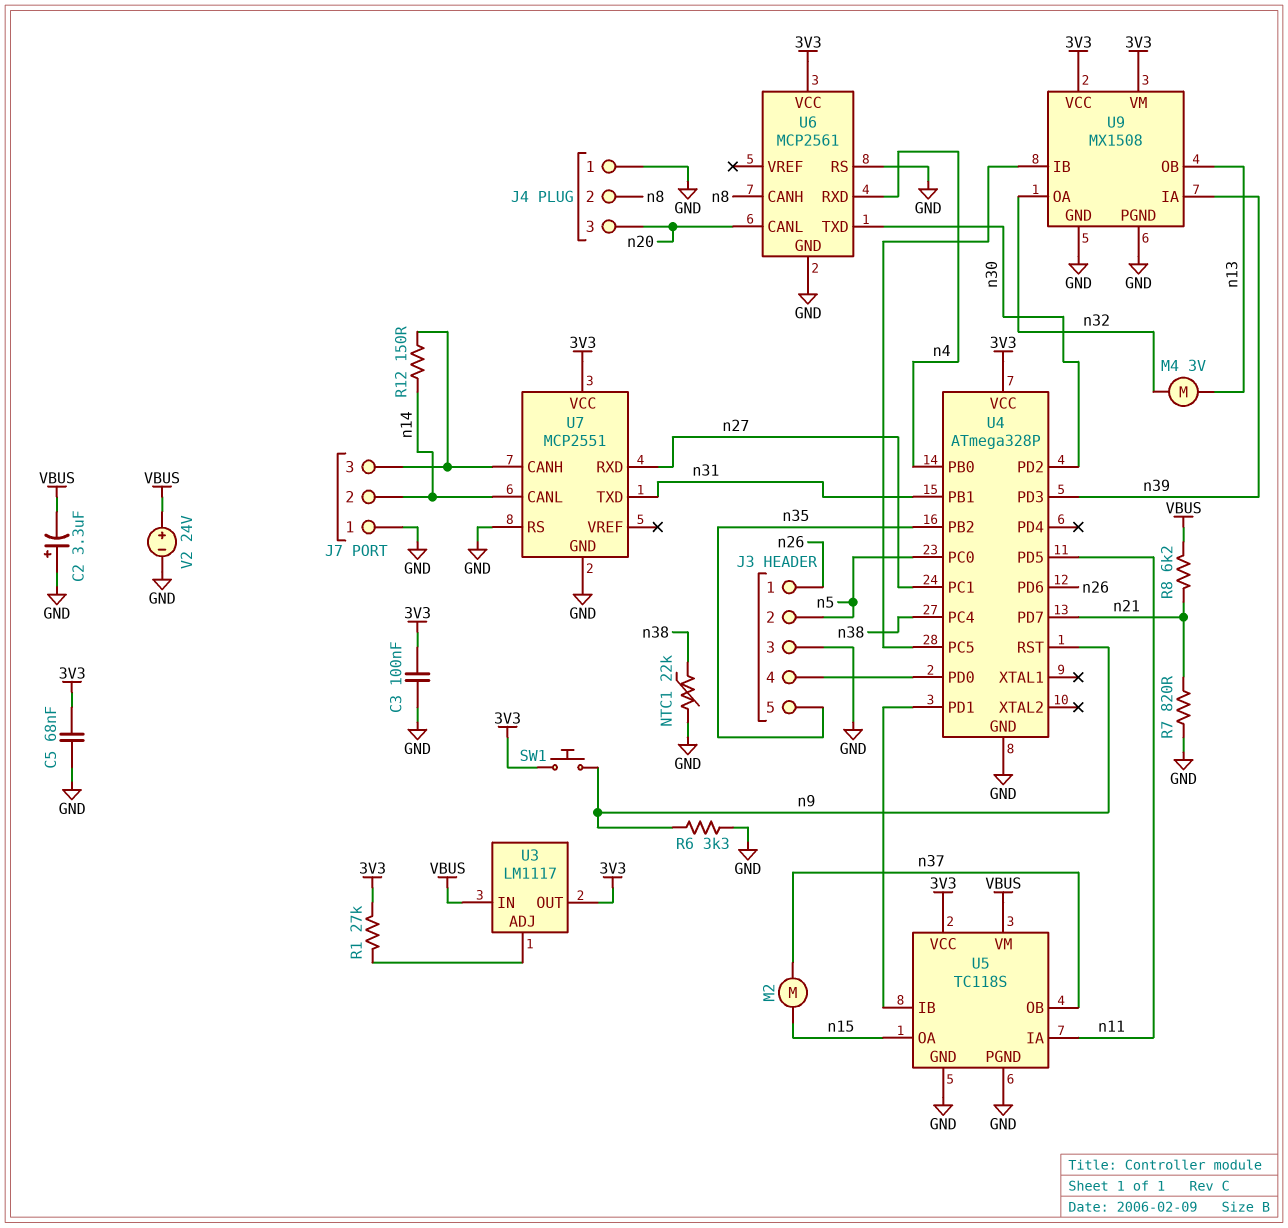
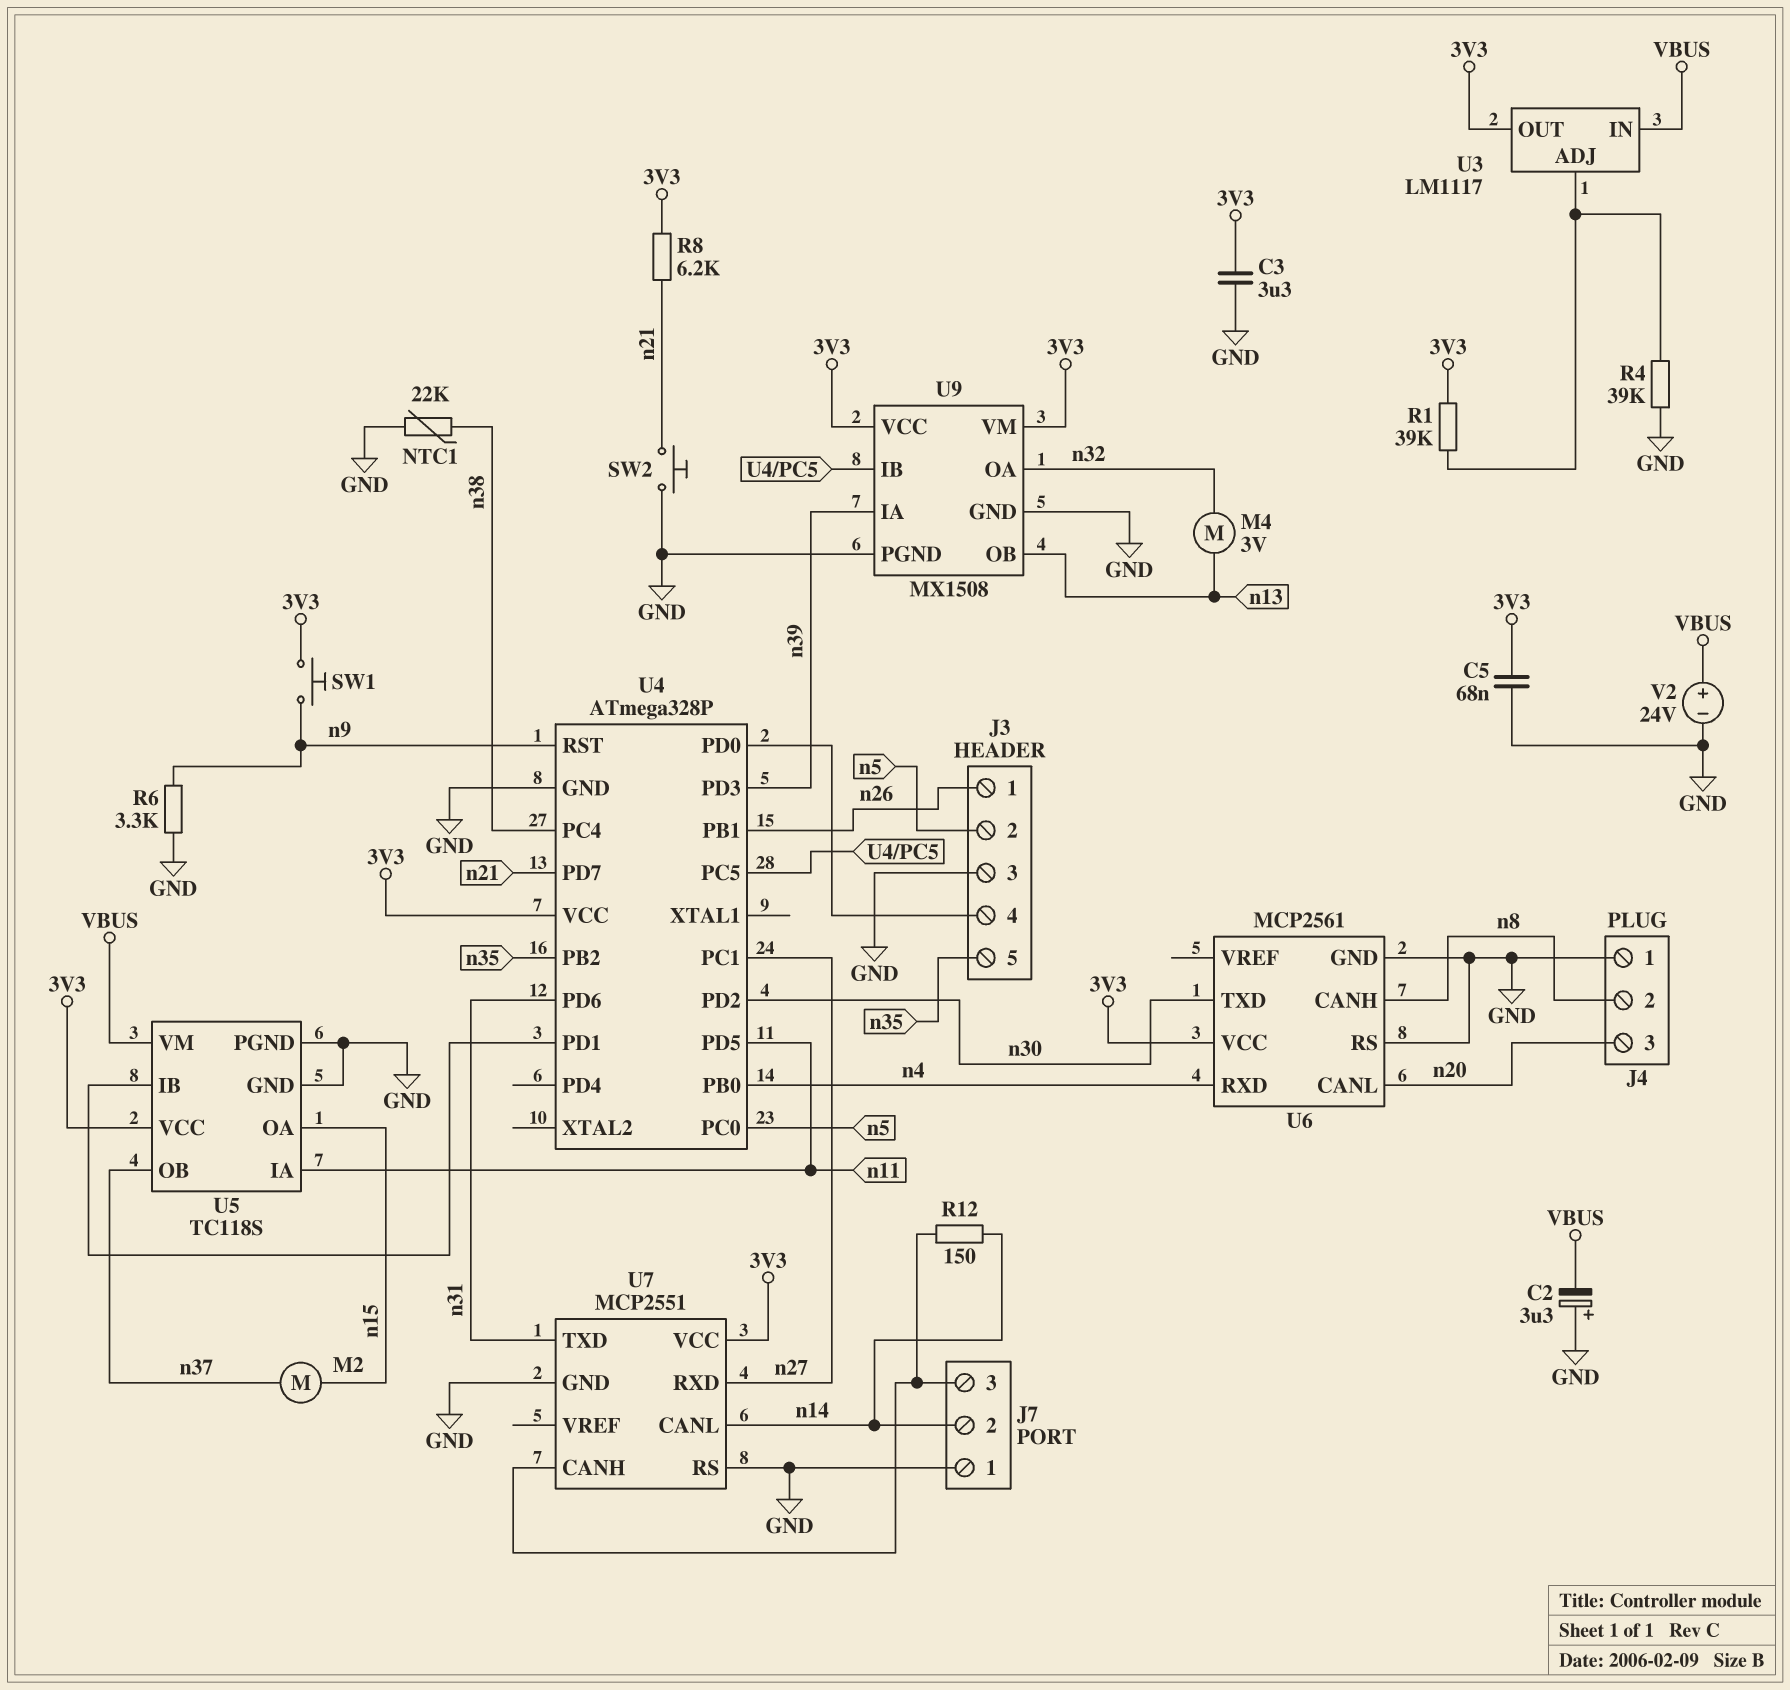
C3: 100nF (3V3, GND) -> 3.3uF (3V3, GND)
R1: 27k (3V3, U3/ADJ) -> 39k (3V3, U3/ADJ)
R4: none -> 39k (GND, U3/ADJ)
R7: 820 (GND, n21) -> none
R8: 6.2k (VBUS, n21) -> 6.2k (3V3, n21)
SW2: none -> button (GND, n21)
U4 pin PB1: n31 -> n26
U4 pin PD6: n26 -> n31

